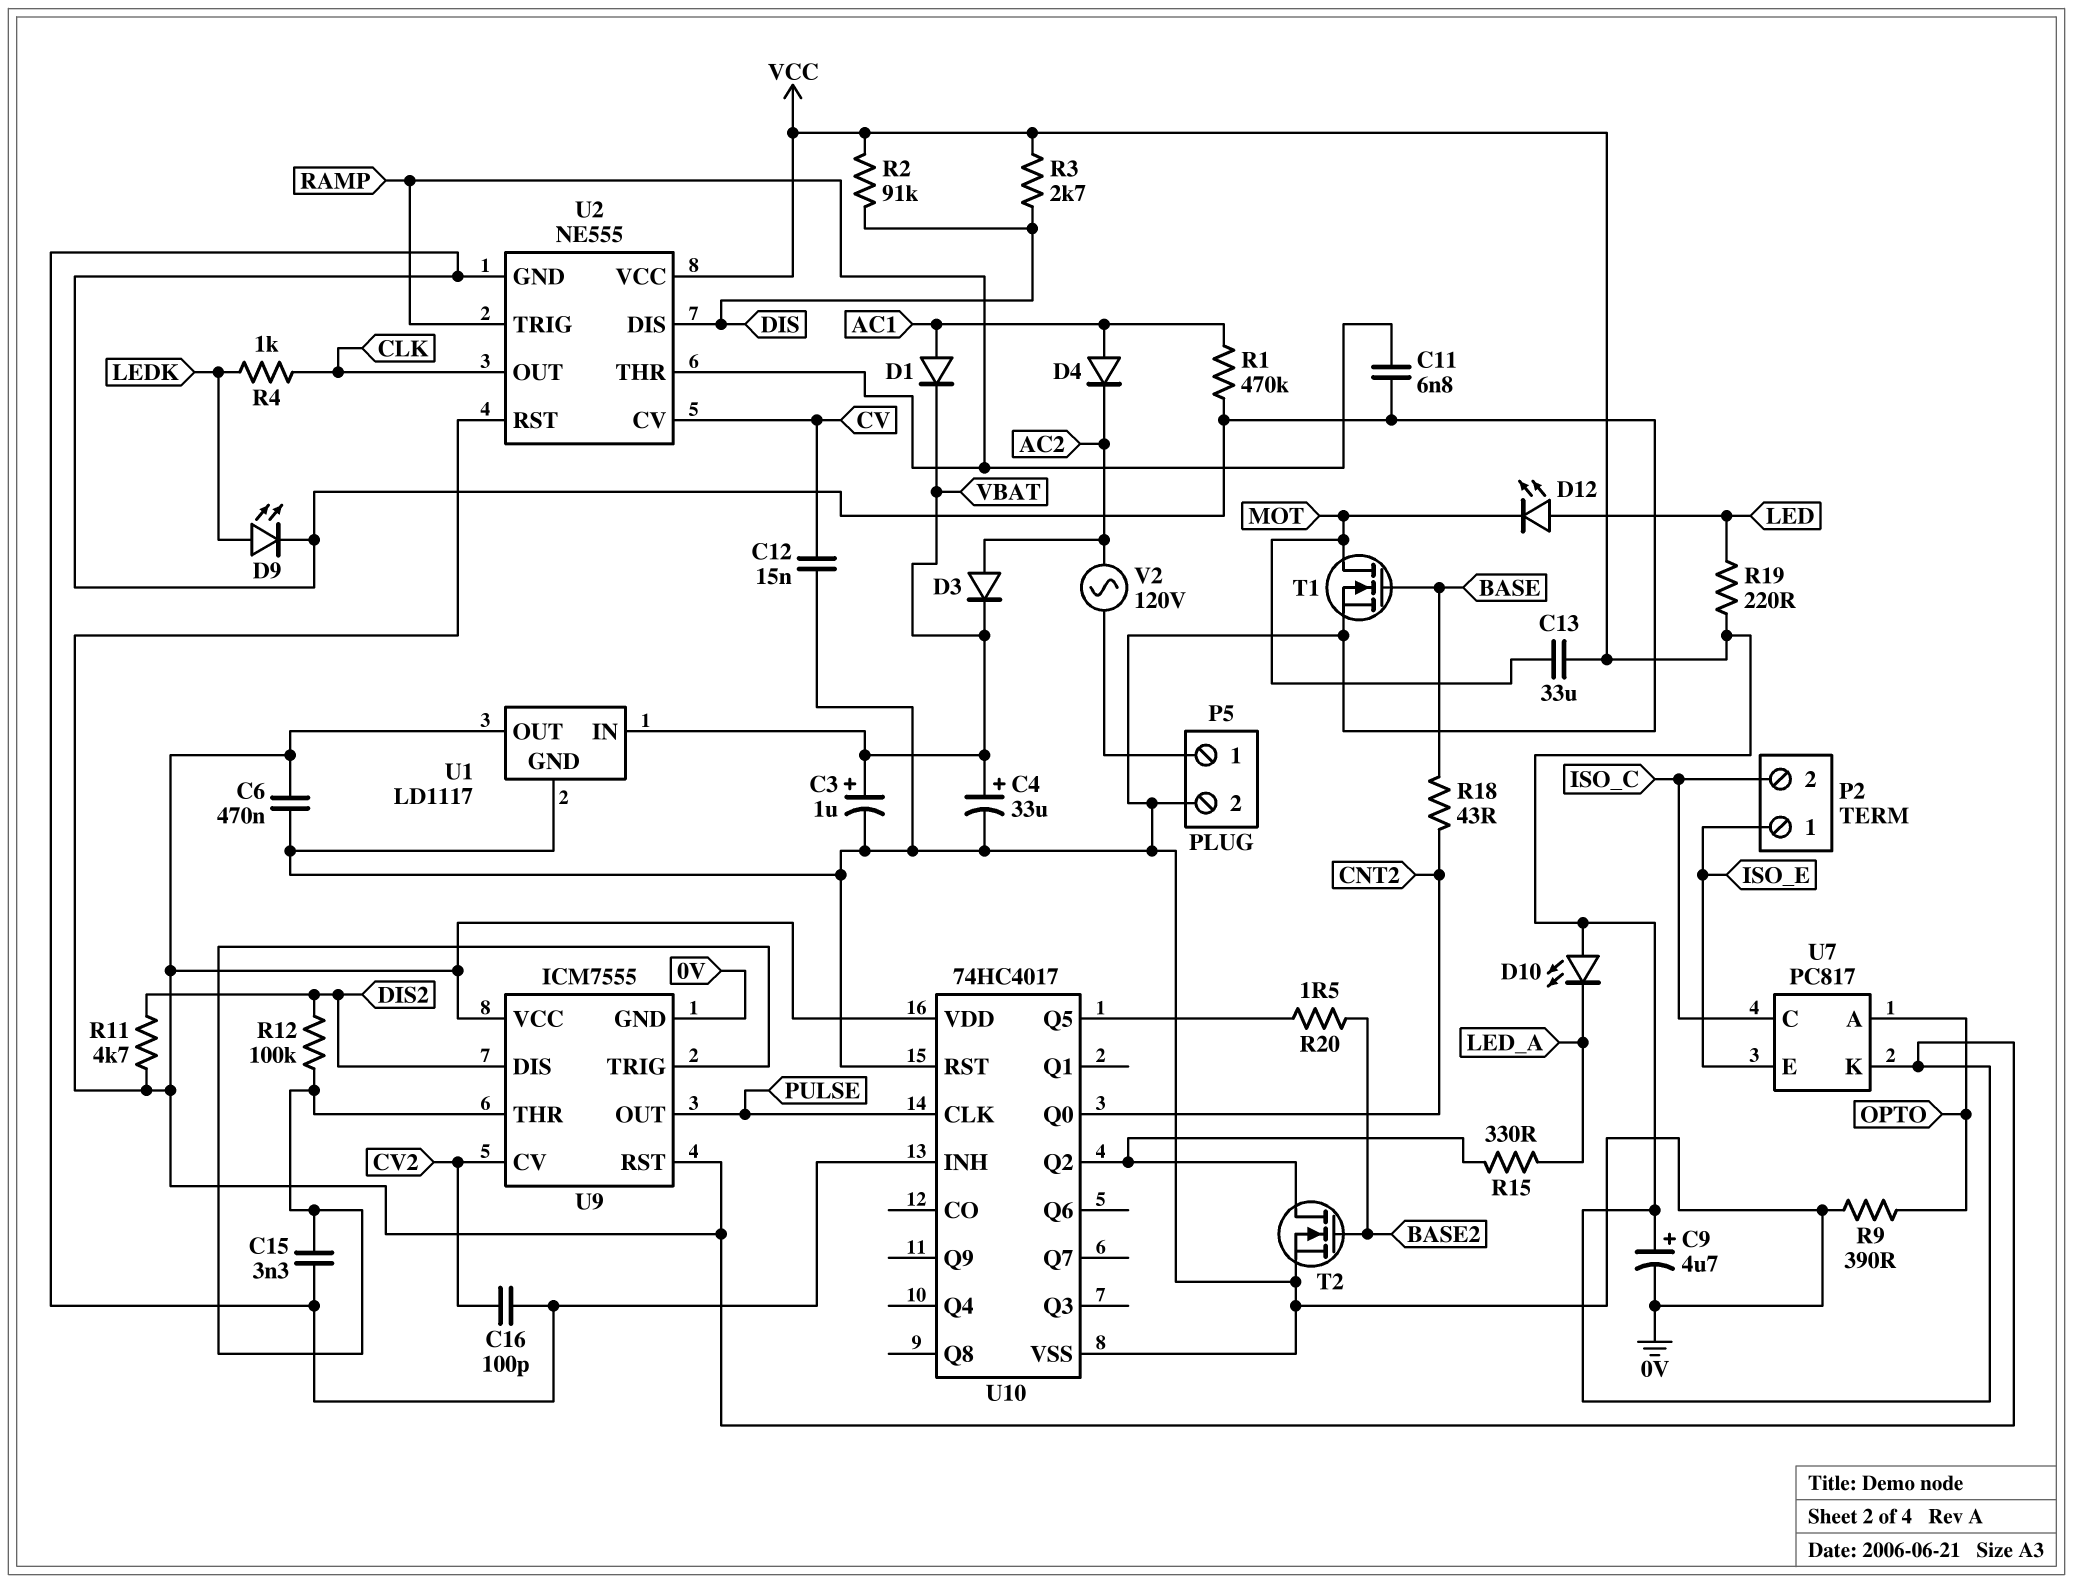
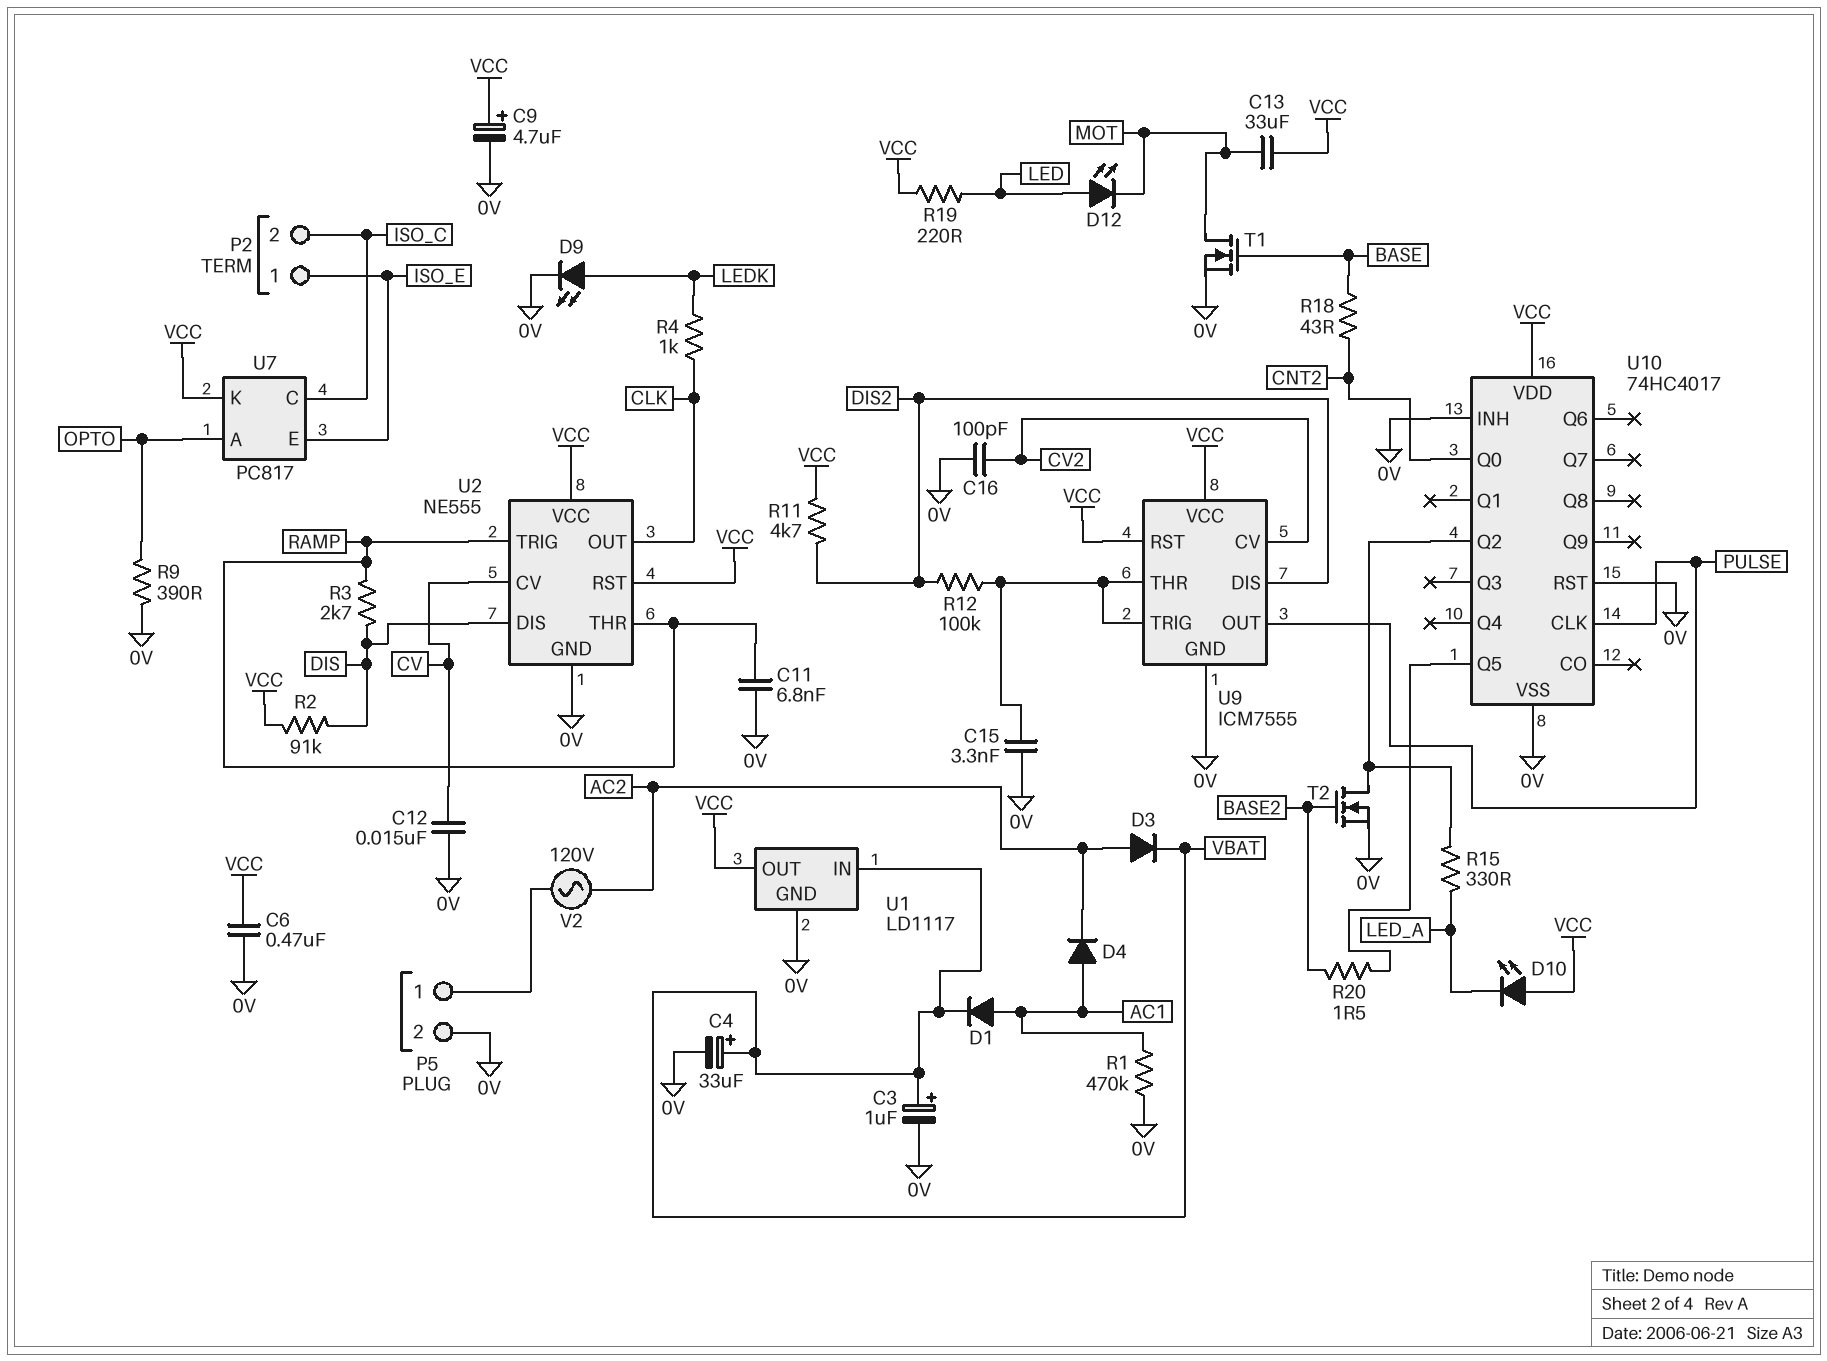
R3: 2.7k (DIS, VCC) -> 2.7k (DIS, RAMP)

